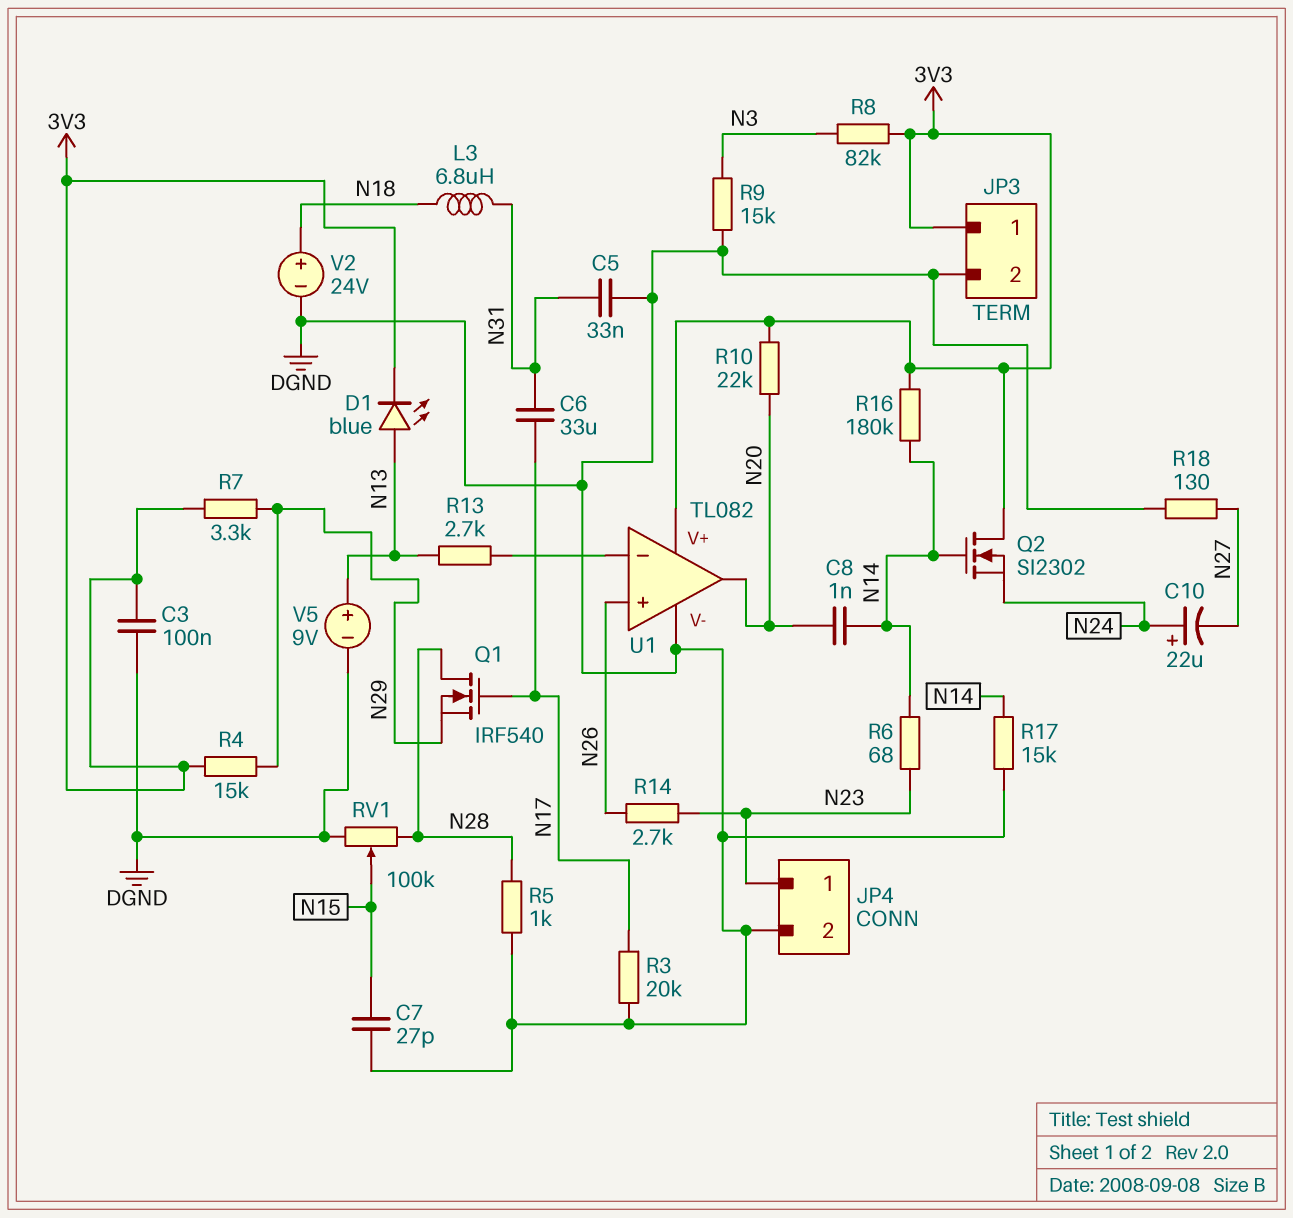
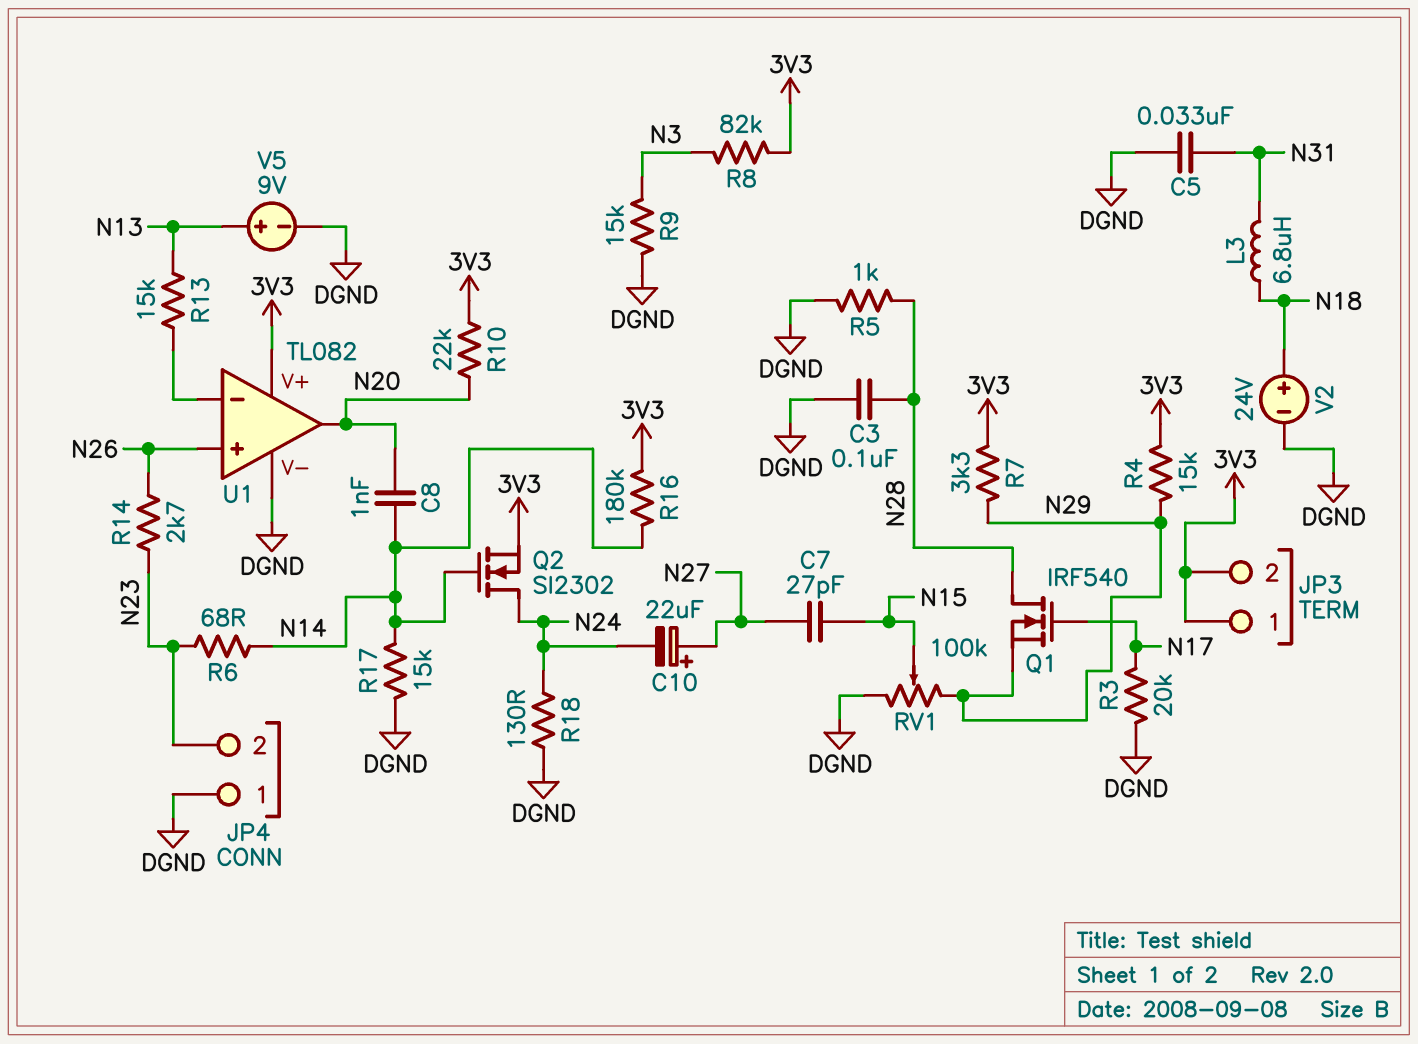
C3: 100nF (3V3, DGND) -> 100nF (DGND, N28)
C6: 33uF (N17, N31) -> none
C7: 27pF (DGND, N15) -> 27pF (N15, N27)
C10: 22uF (plus N24, minus N27) -> 22uF (plus N27, minus N24)
D1: LED blue (A N13, K 3V3) -> none
JP3 pin 2: DGND -> 3V3
JP4 pin 1: N23 -> DGND
JP4 pin 2: DGND -> N23
Q2: NMOS SI2302 (G N14, D 3V3, S N24) -> NMOS SI2302 (G N14, D N24, S 3V3)
R13: 2.7k (N13, U1/in-) -> 15k (N13, U1/in-)
R18: 130 (DGND, N27) -> 130 (DGND, N24)
RV1: 100k (DGND, N28, wiper N15) -> 100k (DGND, N29, wiper N15)

